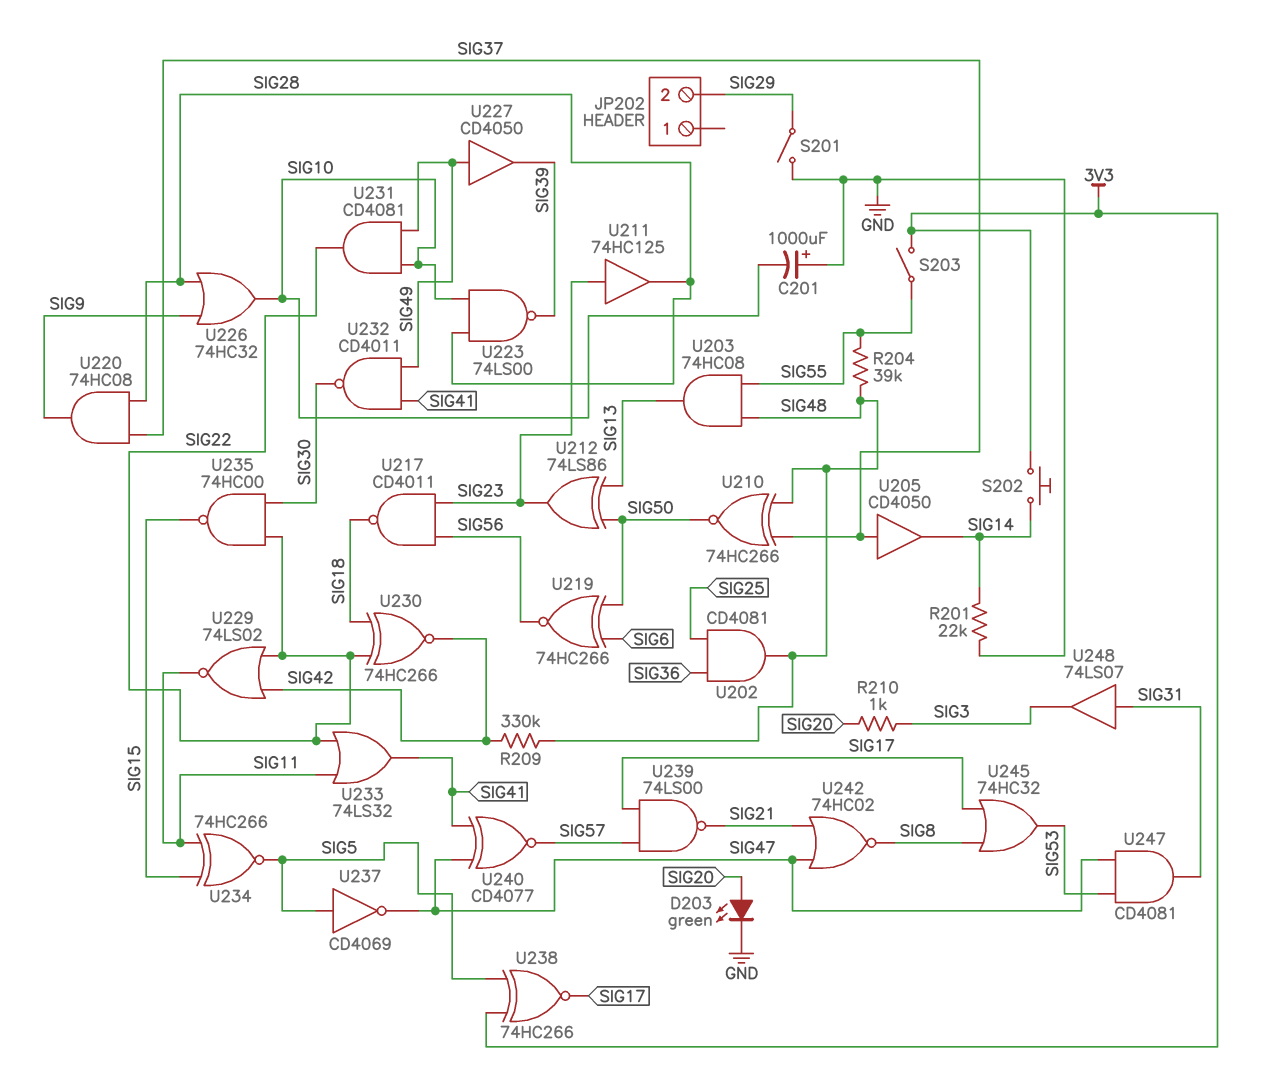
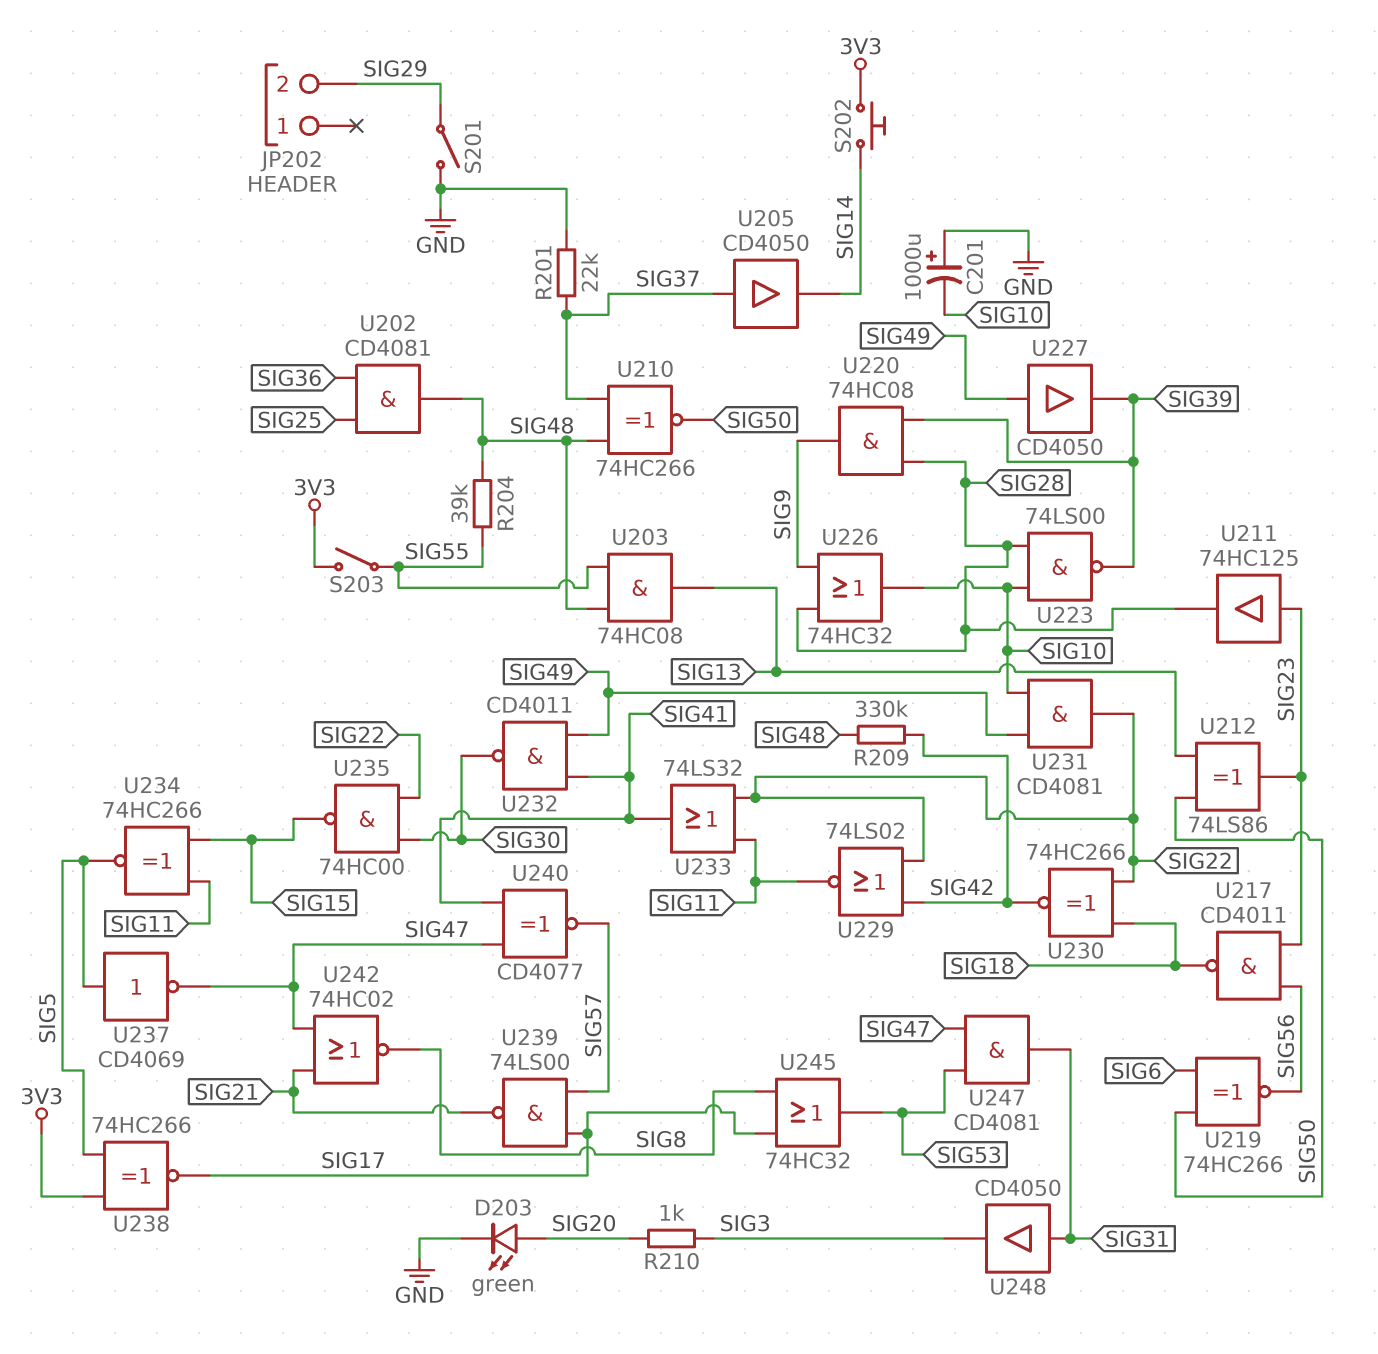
R201: 22k (GND, SIG14) -> 22k (GND, SIG37)
U220: AND 74HC08 (in SIG28, in SIG37, out SIG9) -> AND 74HC08 (in SIG28, in SIG39, out SIG9)
U248: buffer 74LS07 (in SIG31, out SIG3) -> buffer CD4050 (in SIG31, out SIG3)

